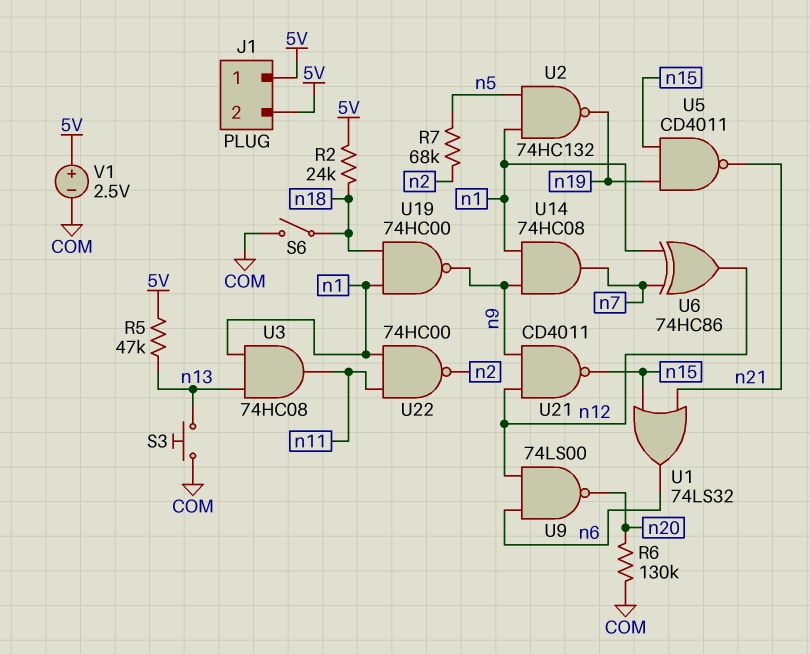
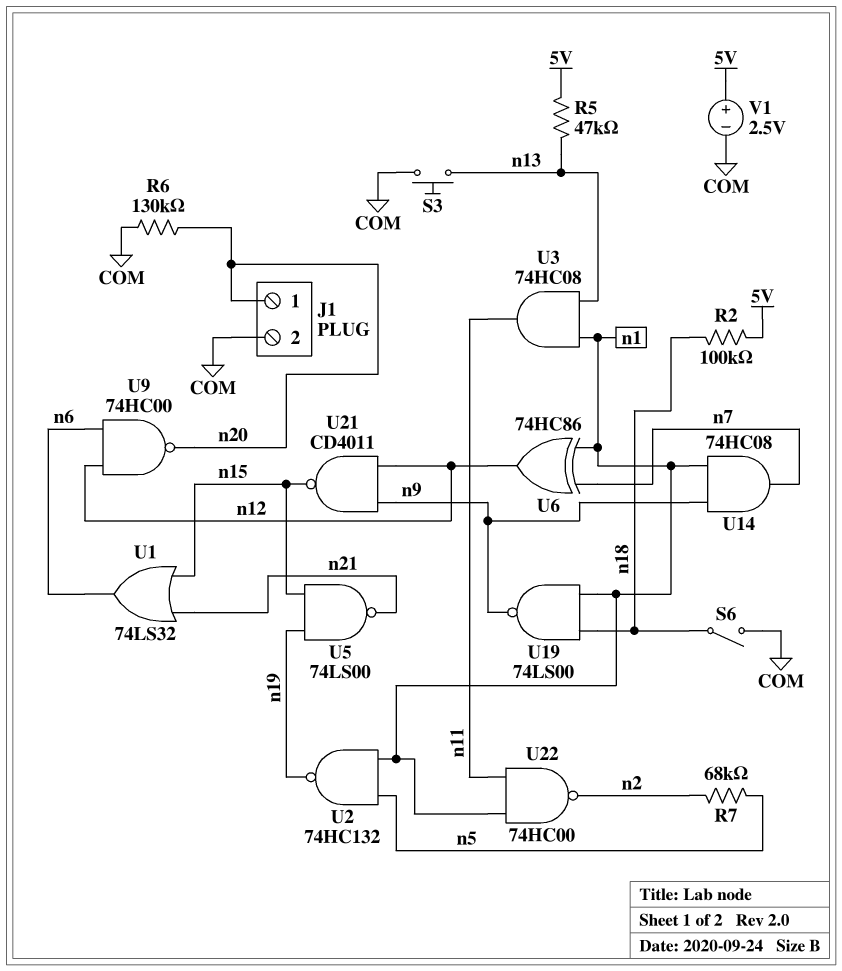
J1 pin 1: 5V -> n20
J1 pin 2: 5V -> COM
R2: 24k (5V, n18) -> 100k (5V, n18)
U5: NAND CD4011 (in n15, in n19, out n21) -> NAND 74LS00 (in n15, in n19, out n21)
U9: NAND 74LS00 (in n6, in n12, out n20) -> NAND 74HC00 (in n6, in n12, out n20)
U19: NAND 74HC00 (in n1, in n18, out n9) -> NAND 74LS00 (in n1, in n18, out n9)

